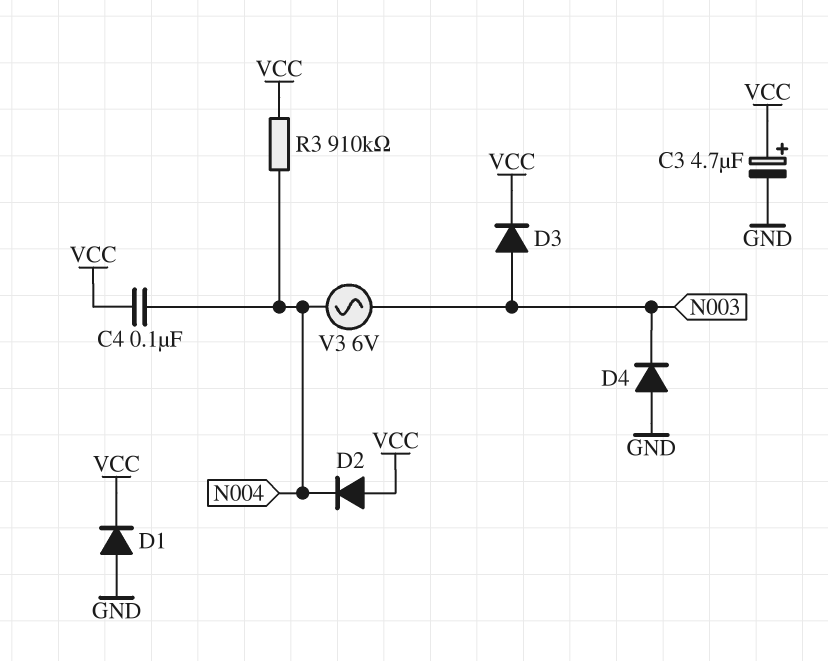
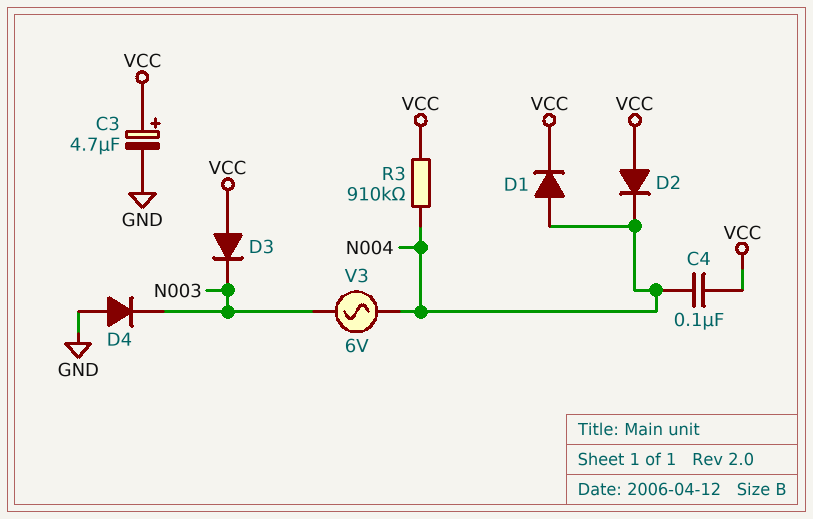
D1: diode (A GND, K VCC) -> diode (A N004, K VCC)
D3: diode (A N003, K VCC) -> diode (A VCC, K N003)

